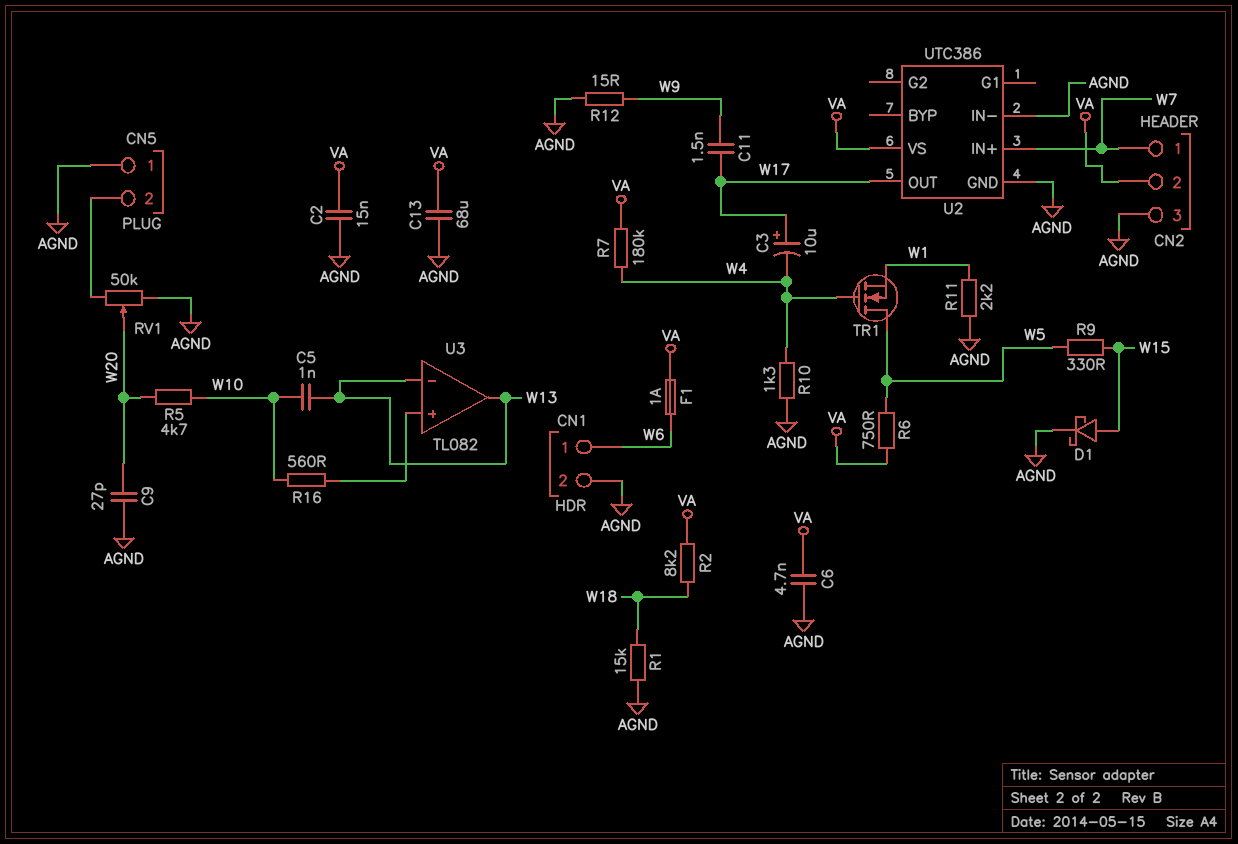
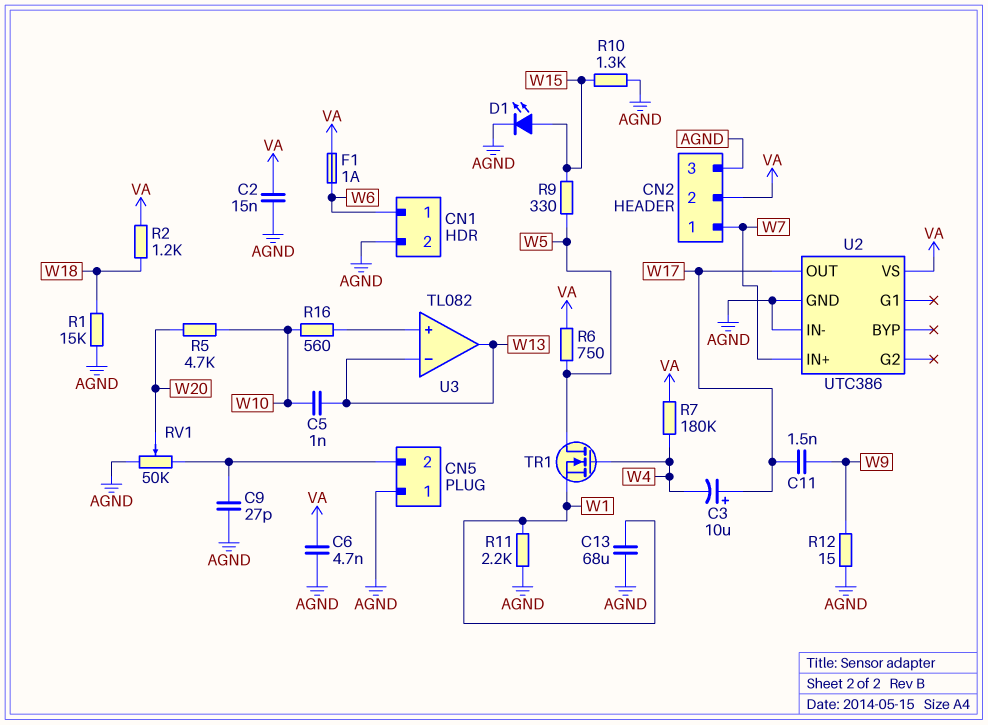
C9: 27pF (AGND, W20) -> 27pF (AGND, CN5/2)
C13: 68uF (AGND, VA) -> 68uF (AGND, W1)
D1: schottky (A W15, K AGND) -> LED (A W15, K AGND)
R2: 8.2k (VA, W18) -> 1.2k (VA, W18)
R10: 1.3k (AGND, W4) -> 1.3k (AGND, W15)

